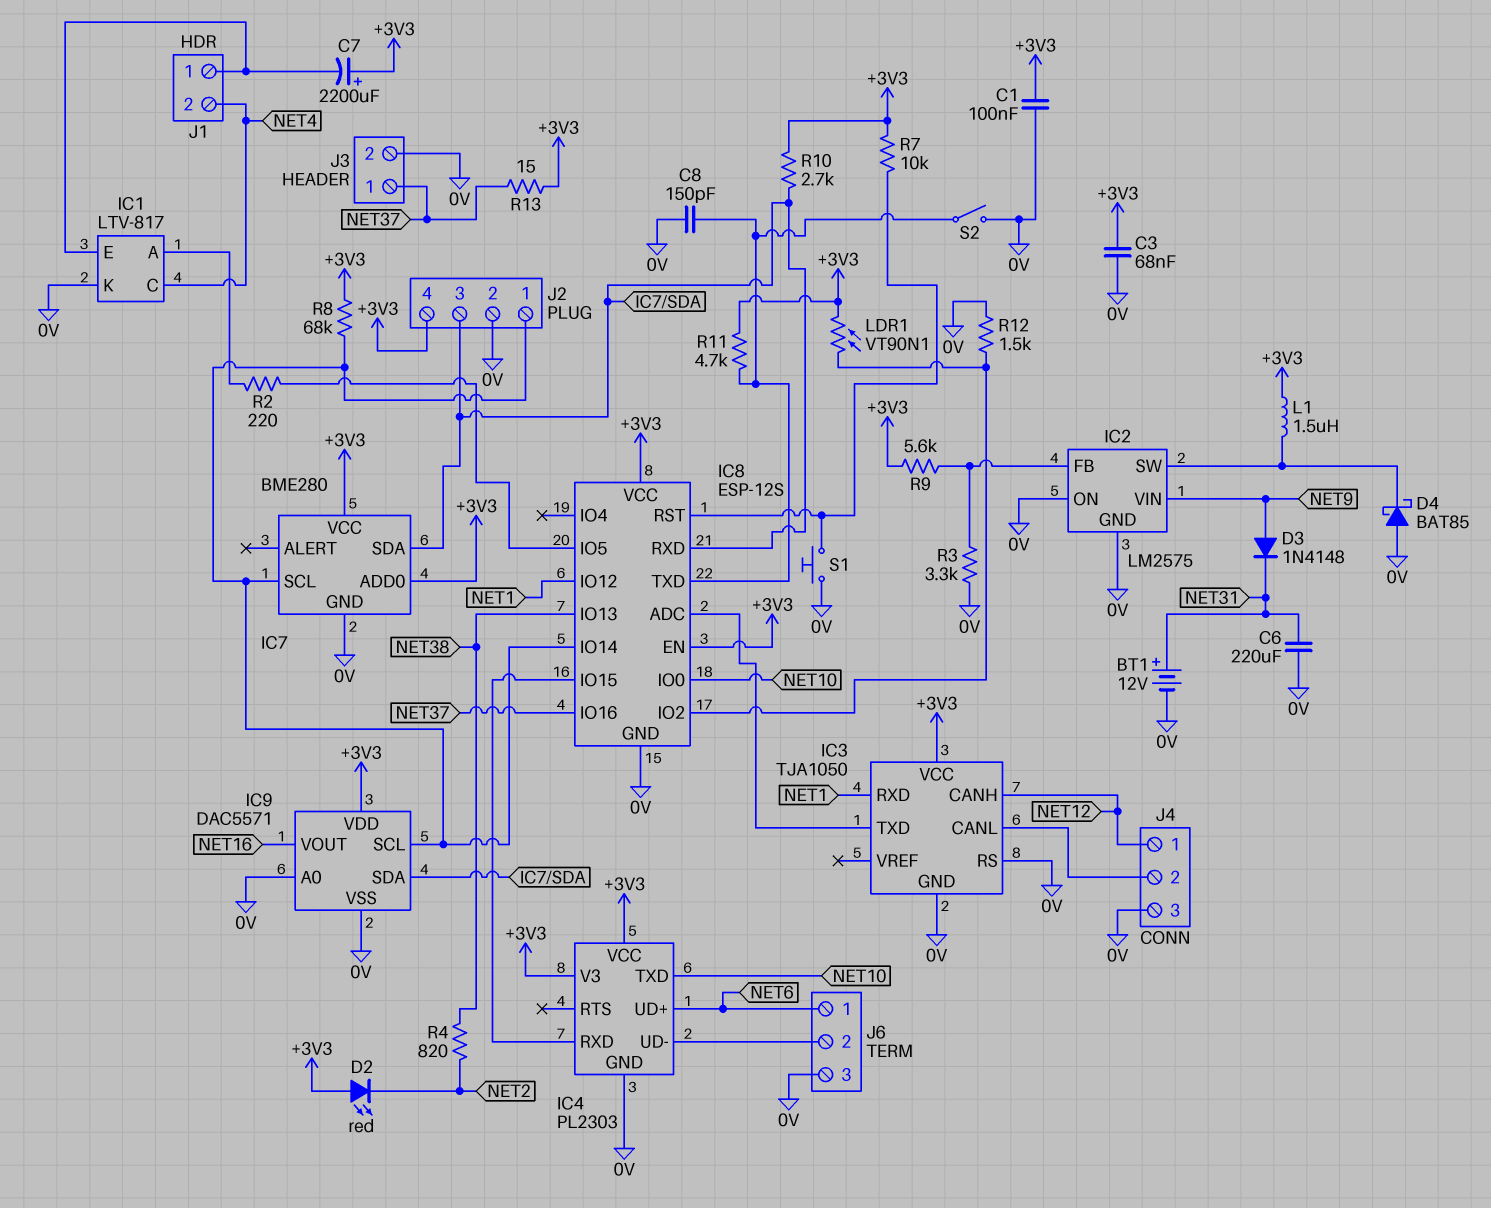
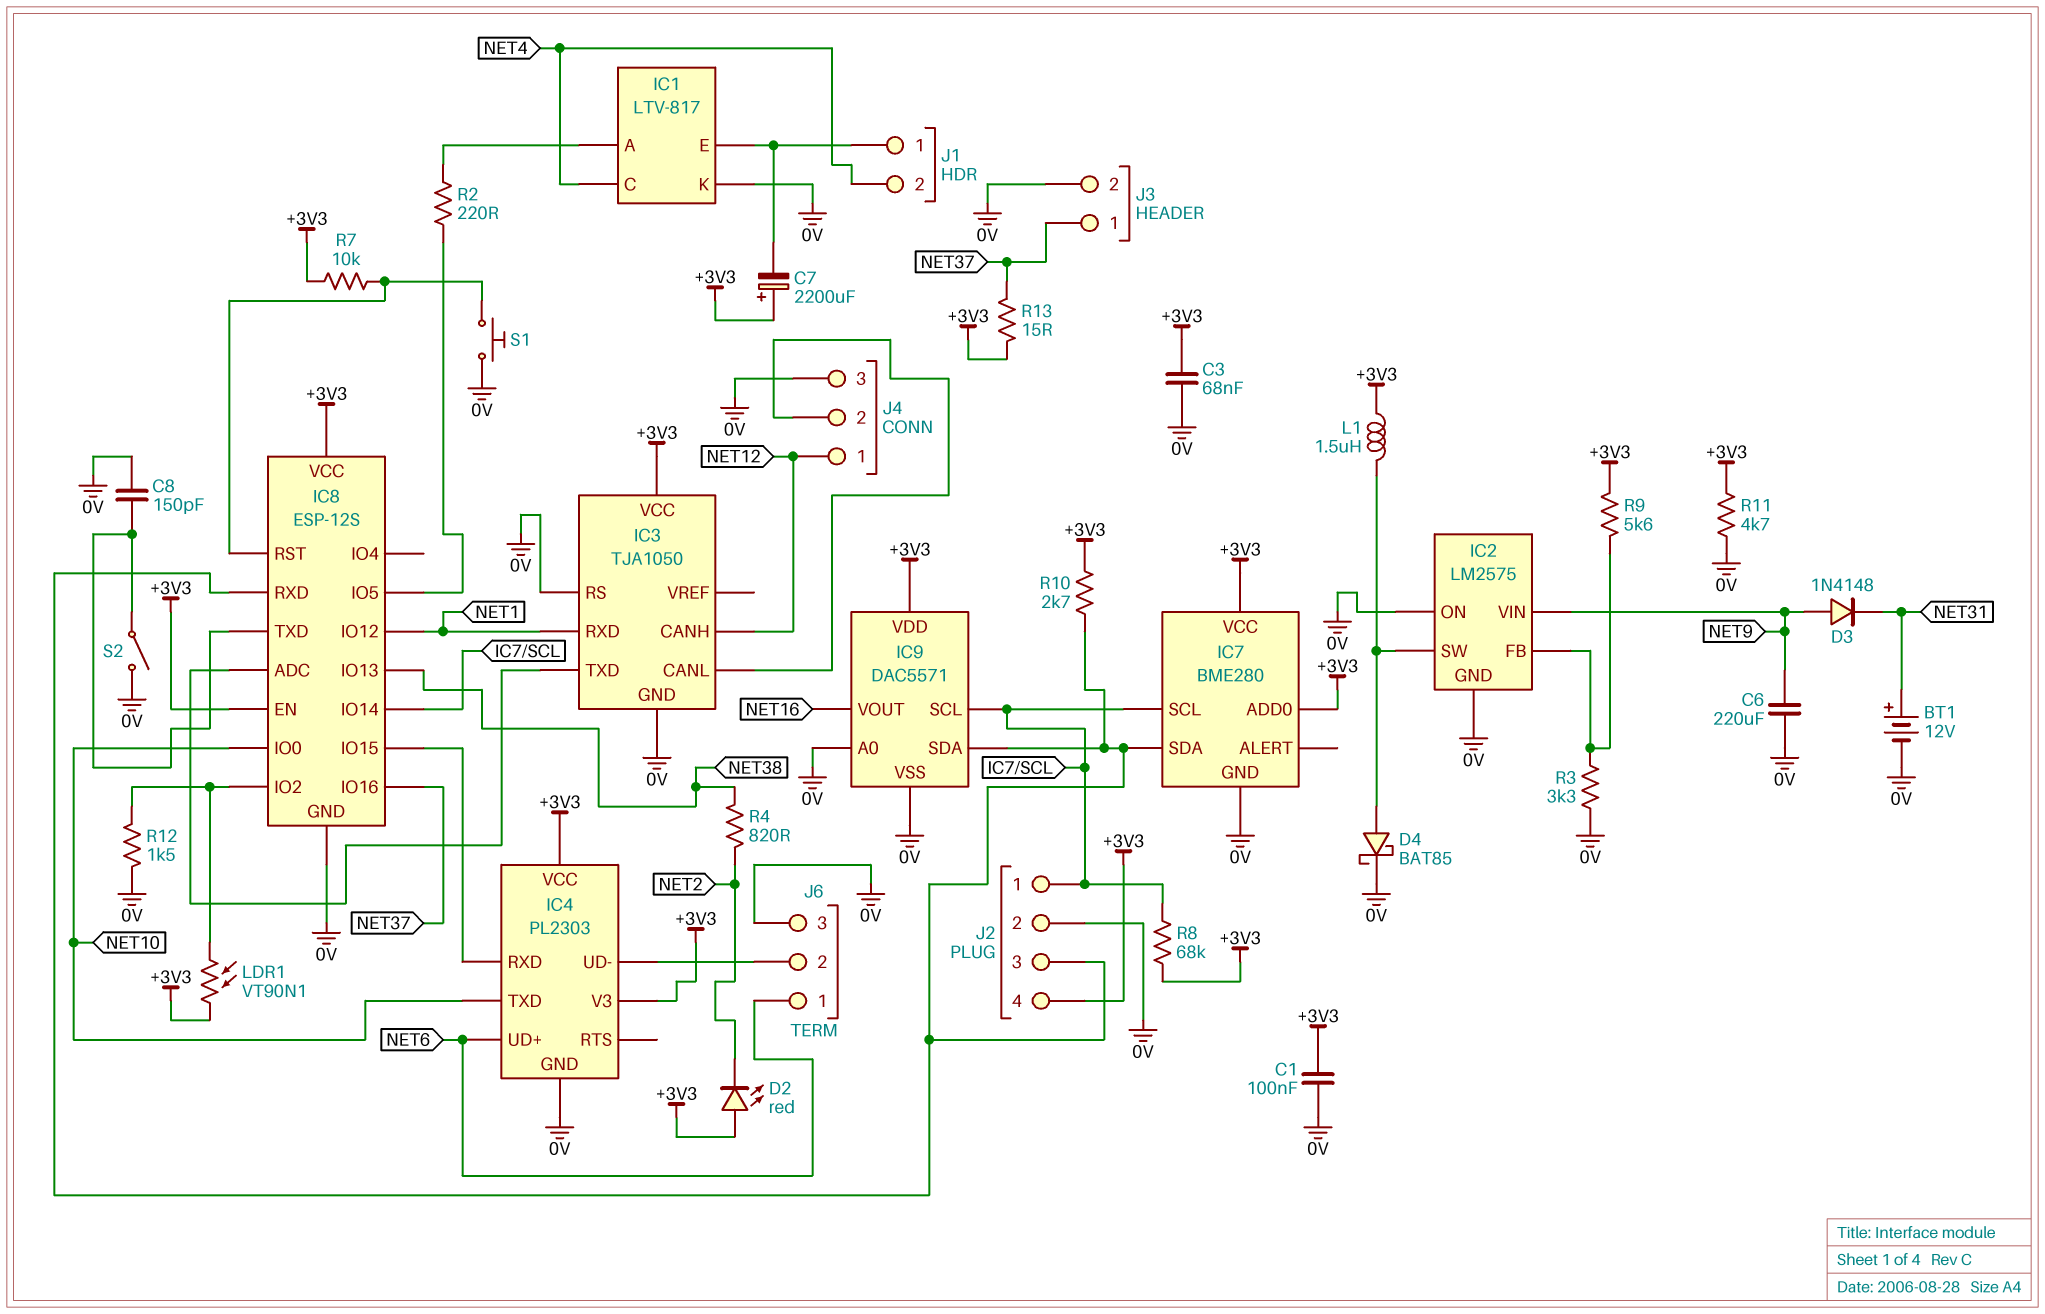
C6: 220uF (0V, NET31) -> 220uF (0V, NET9)
D4: schottky BAT85 (A 0V, K IC2/SW) -> schottky BAT85 (A IC2/SW, K 0V)
R11: 4.7k (+3V3, IC8/TXD) -> 4.7k (+3V3, 0V)

